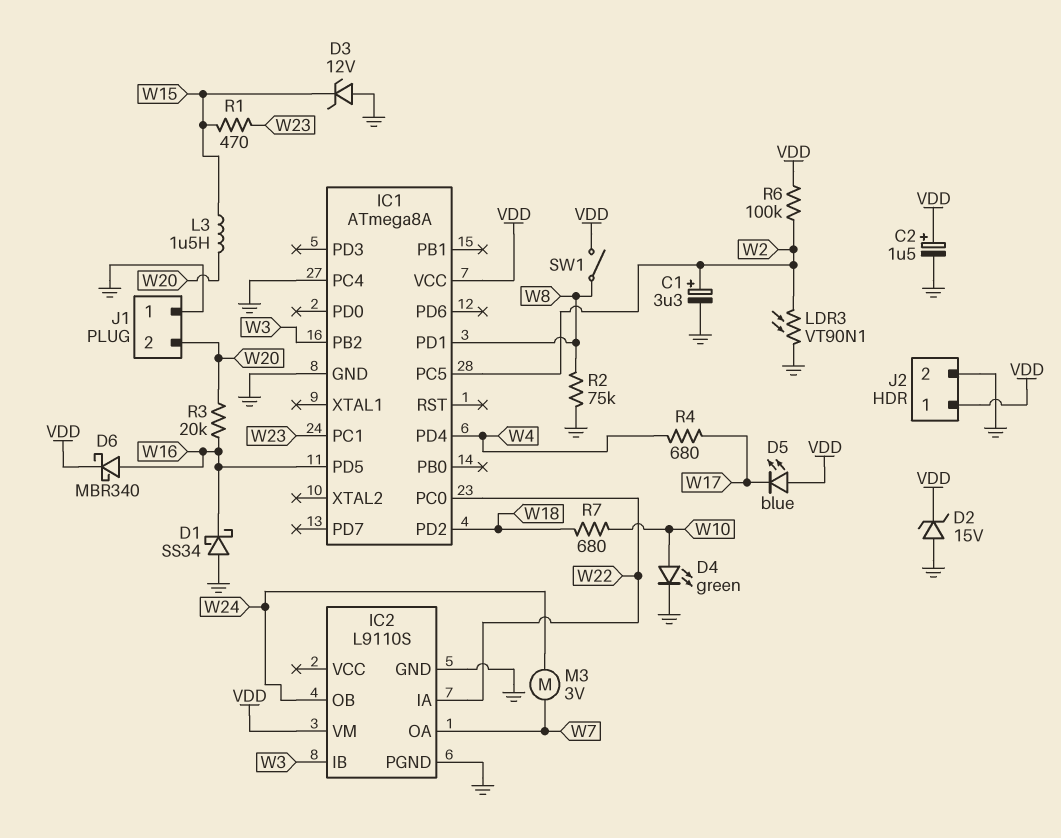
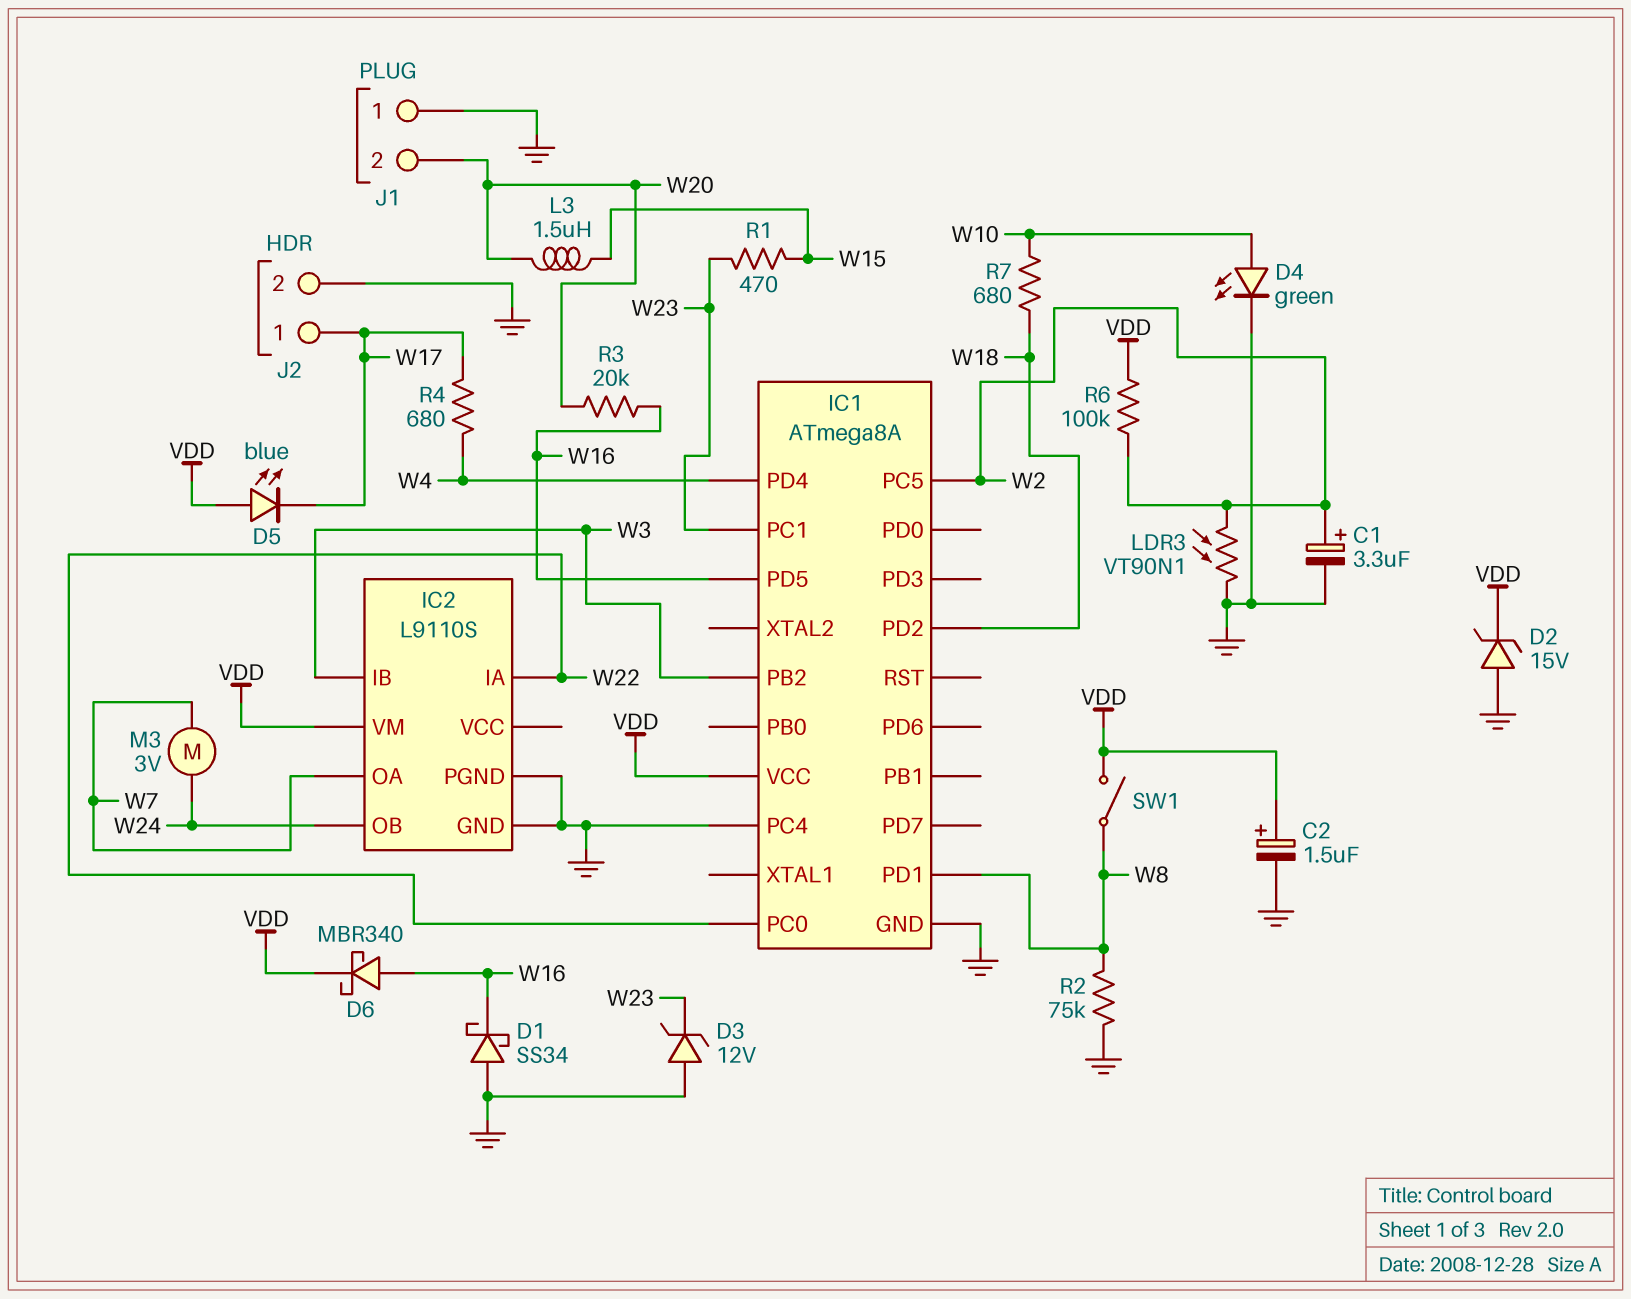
D3: zener 12V (A GND, K W15) -> zener 12V (A GND, K W23)
J2 pin 1: VDD -> W17

